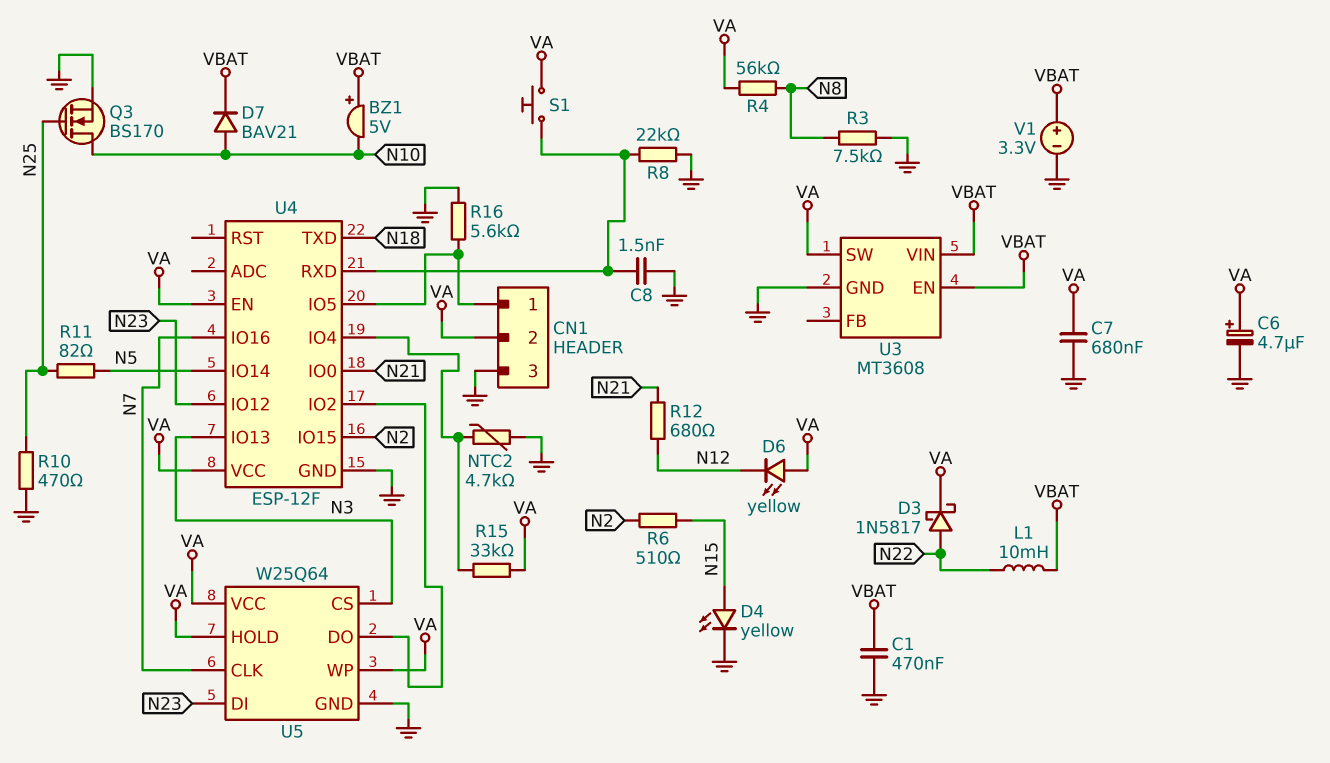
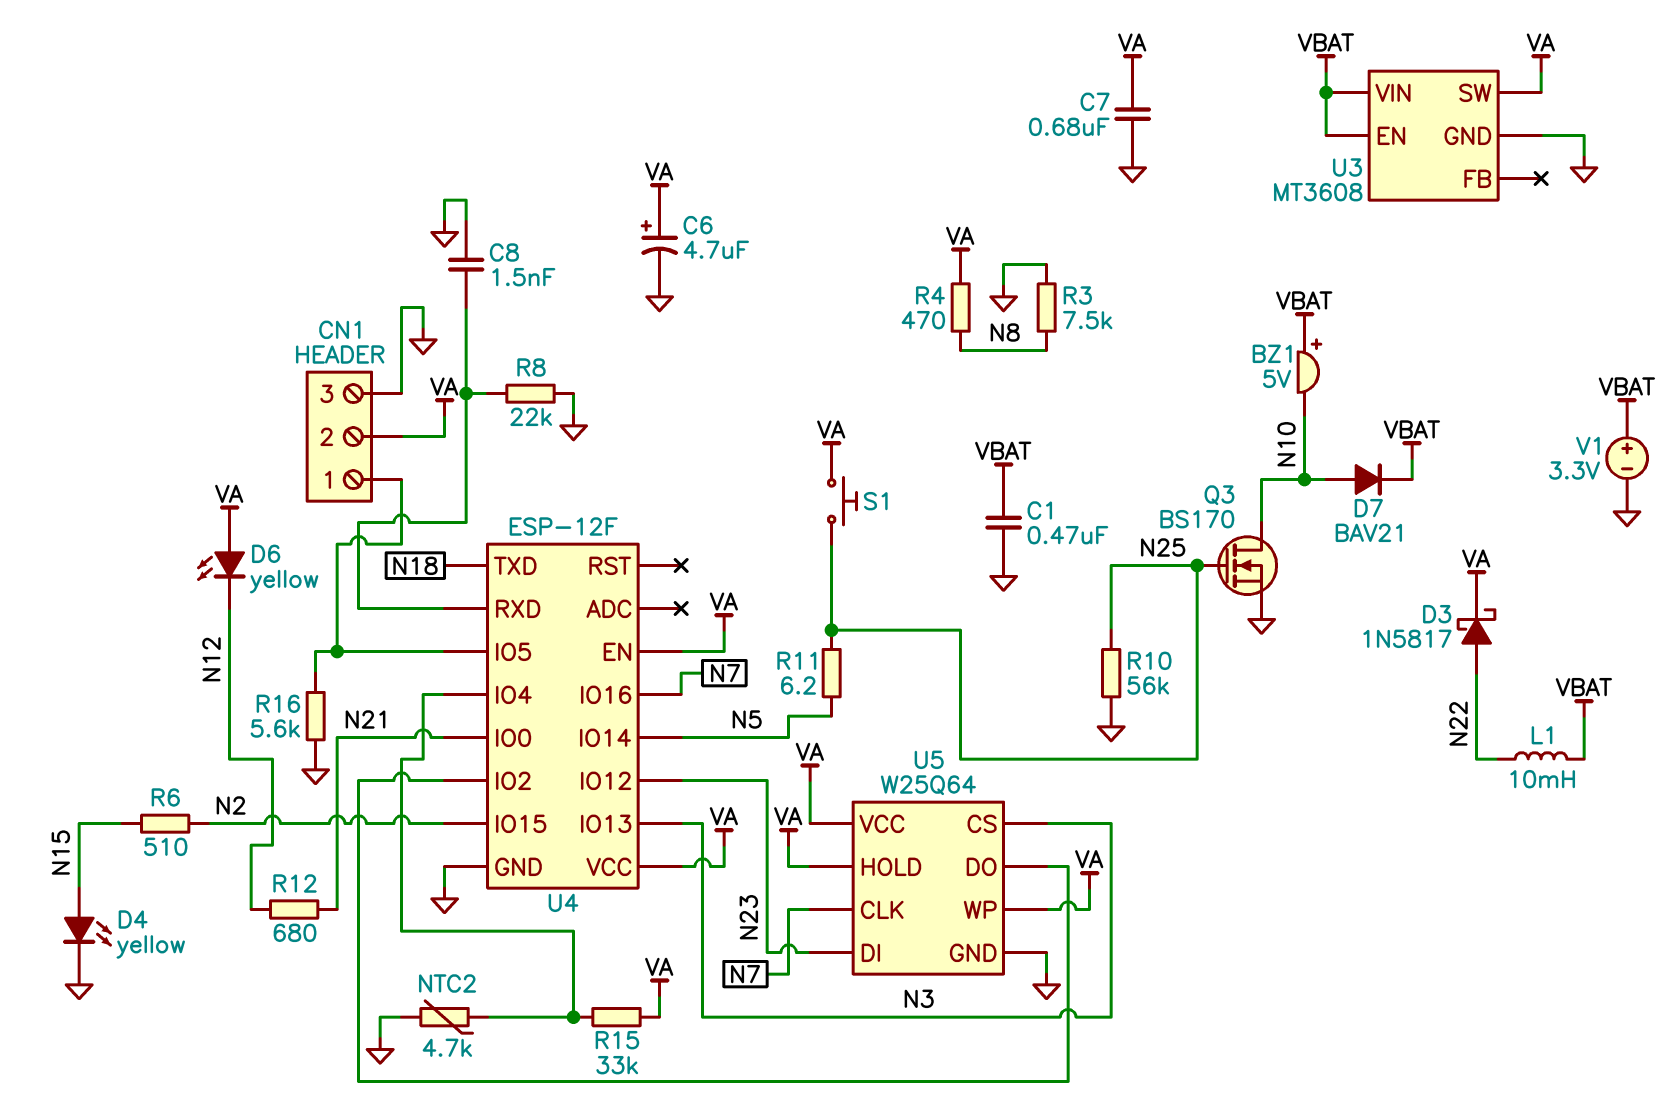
R4: 56k (N8, VA) -> 470 (N8, VA)
R10: 470 (GND, N25) -> 56k (GND, N25)
R11: 82 (N5, N25) -> 6.2 (N5, N25)
S1: button (U4/RXD, VA) -> button (N25, VA)

